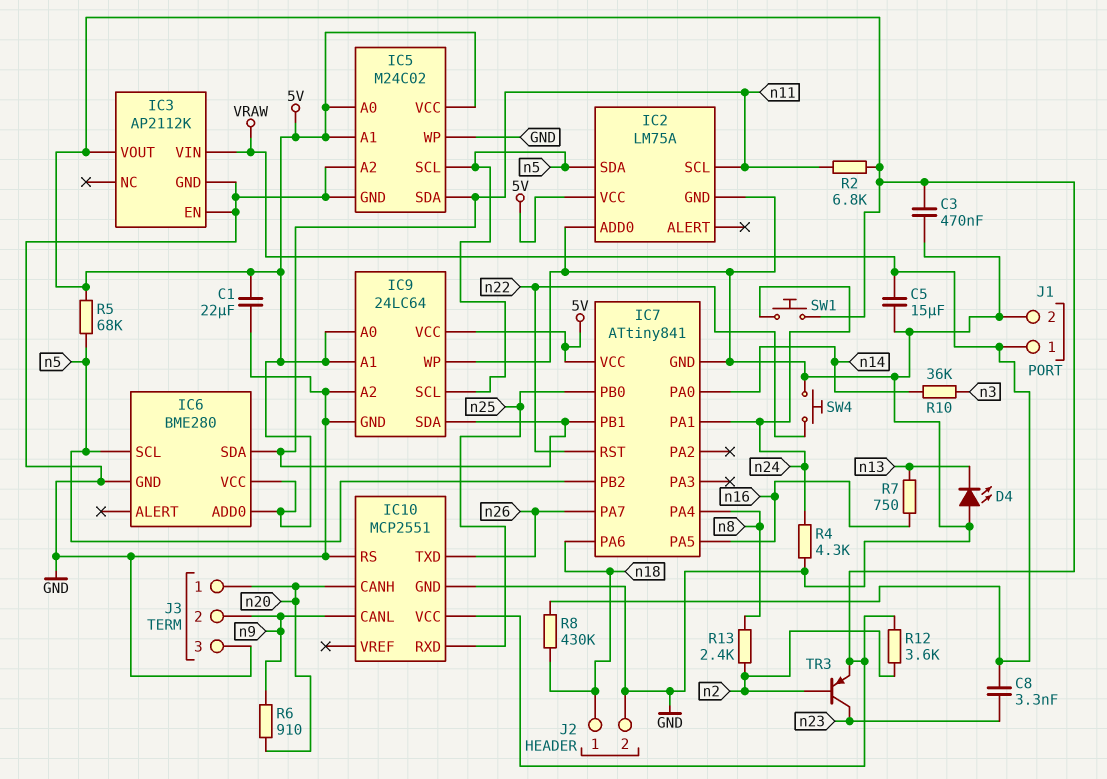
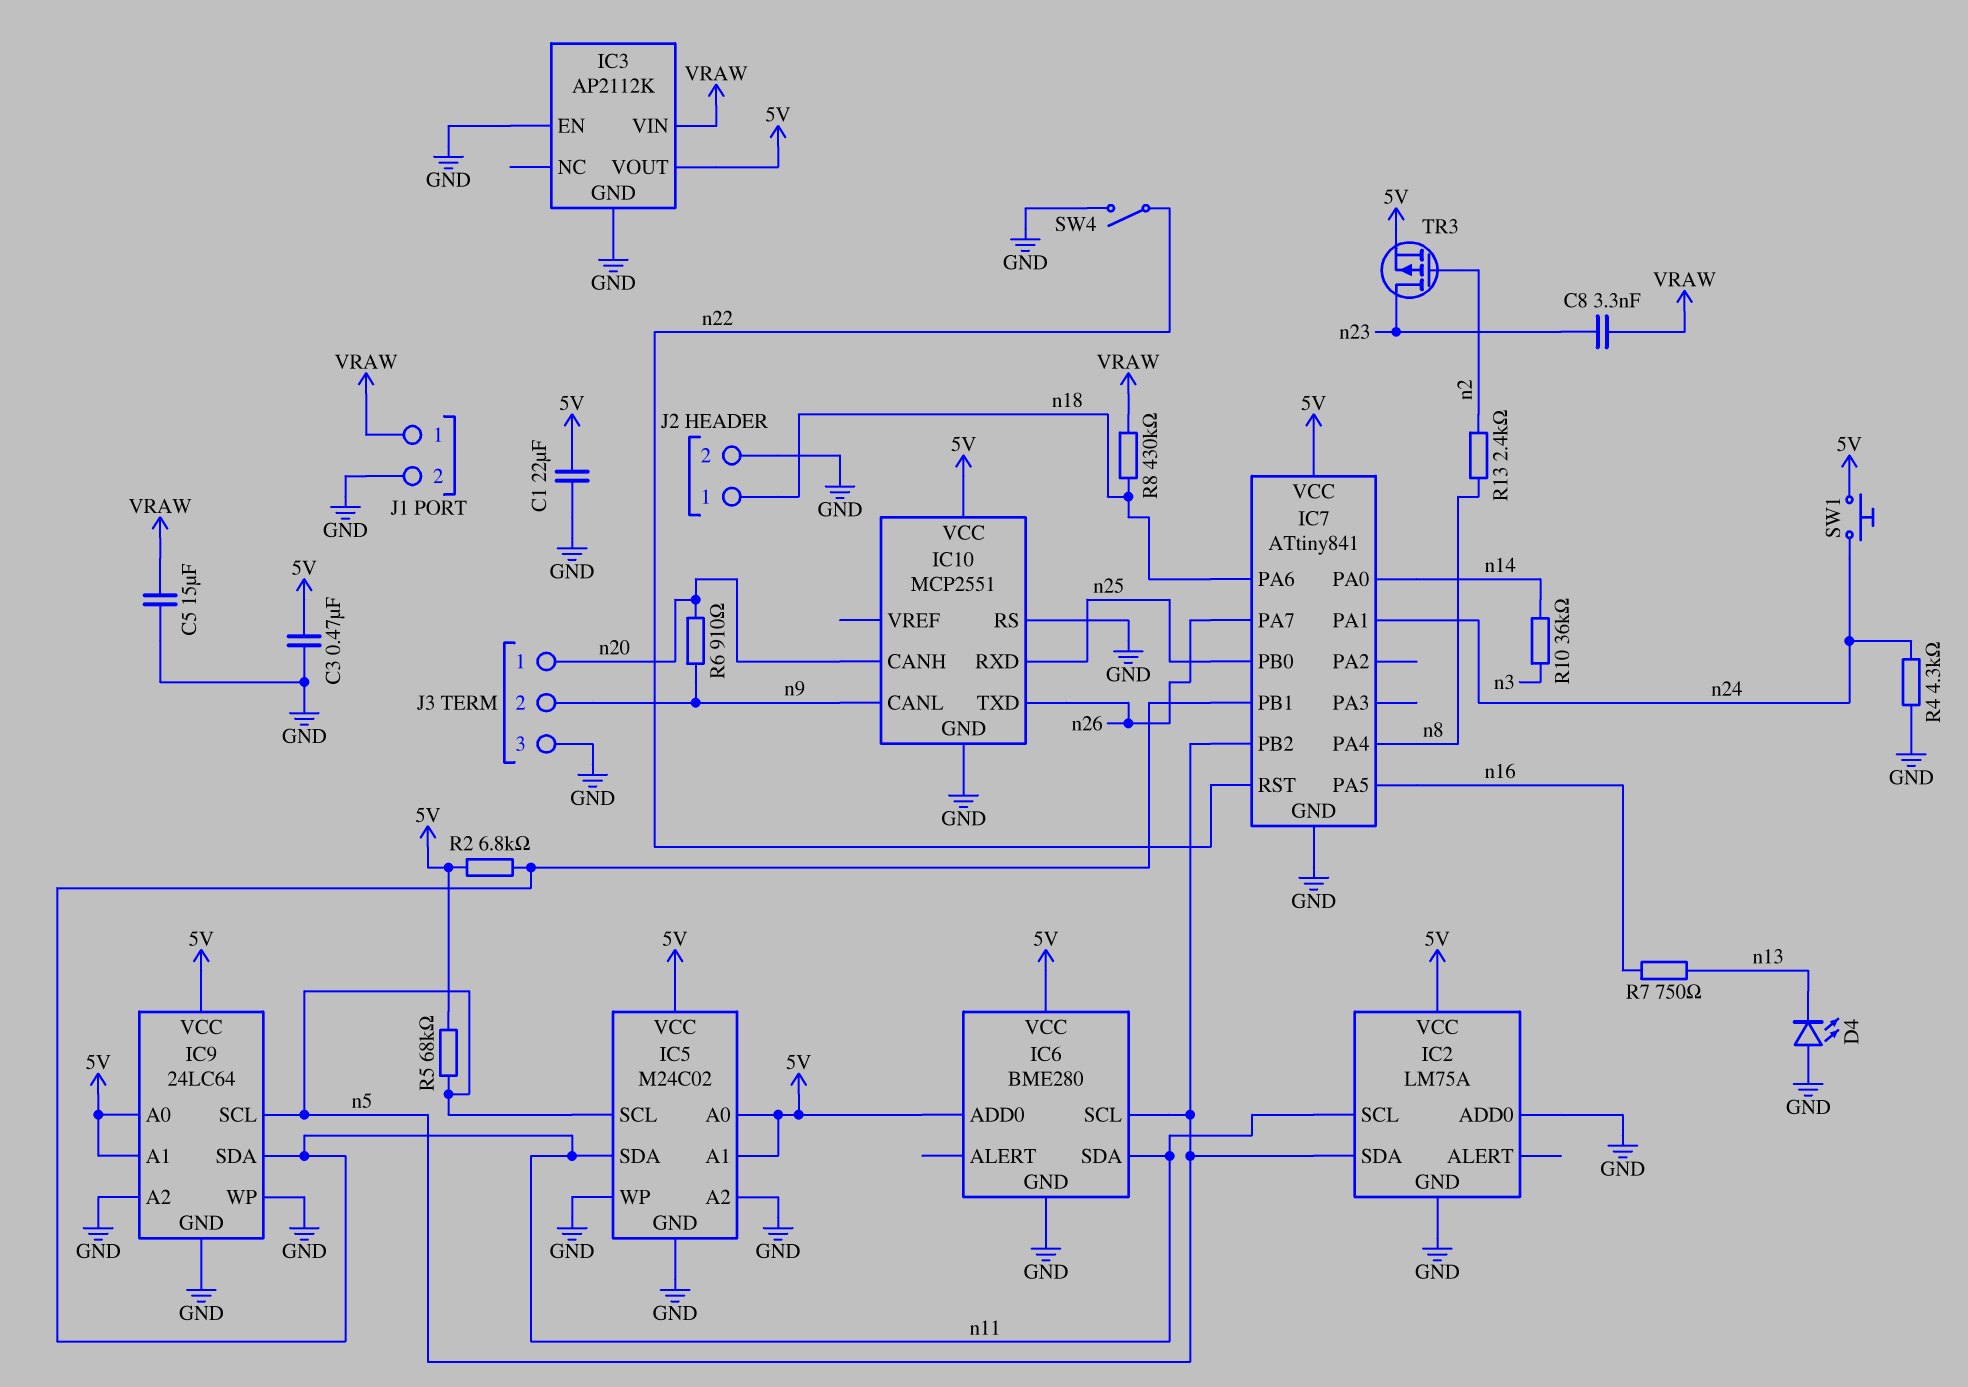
R12: 3.6k (5V, n2) -> none
SW4: button (GND, n22) -> switch (GND, n22)
TR3: PNP (B n2, C n23, E 5V) -> PMOS (G n2, D n23, S 5V)

